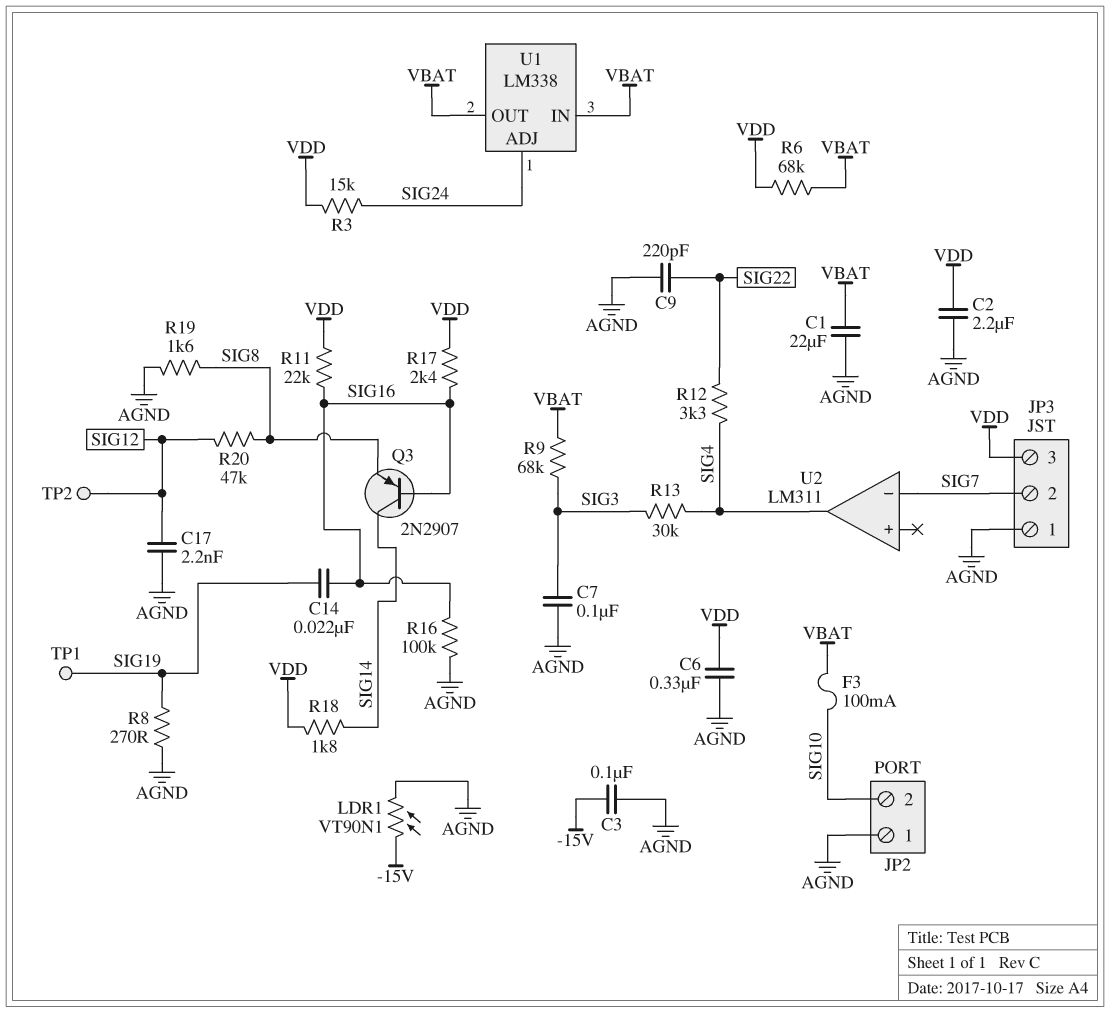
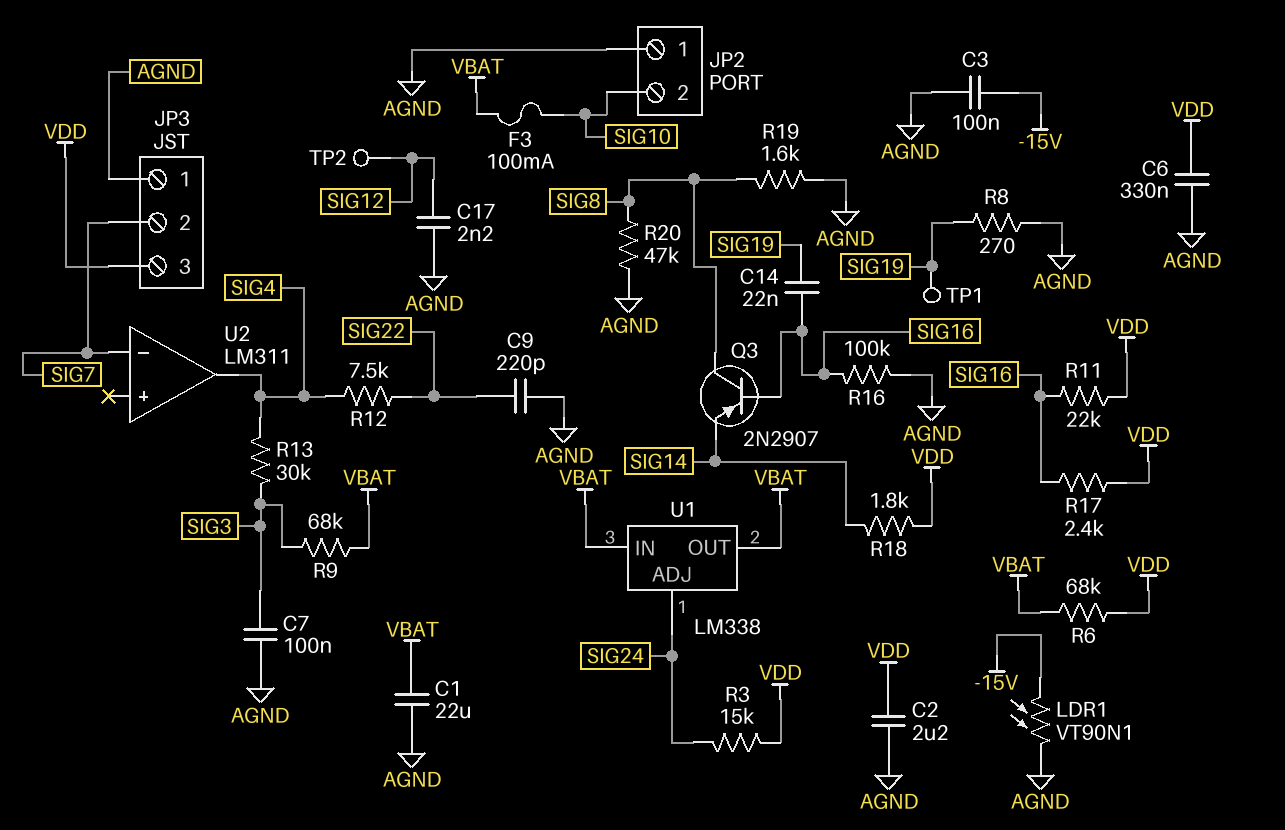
Q3: PNP 2N2907 (B SIG16, C SIG14, E SIG8) -> PNP 2N2907 (B SIG16, C SIG8, E SIG14)
R12: 3.3k (SIG4, SIG22) -> 7.5k (SIG4, SIG22)
R20: 47k (SIG8, SIG12) -> 47k (AGND, SIG8)

